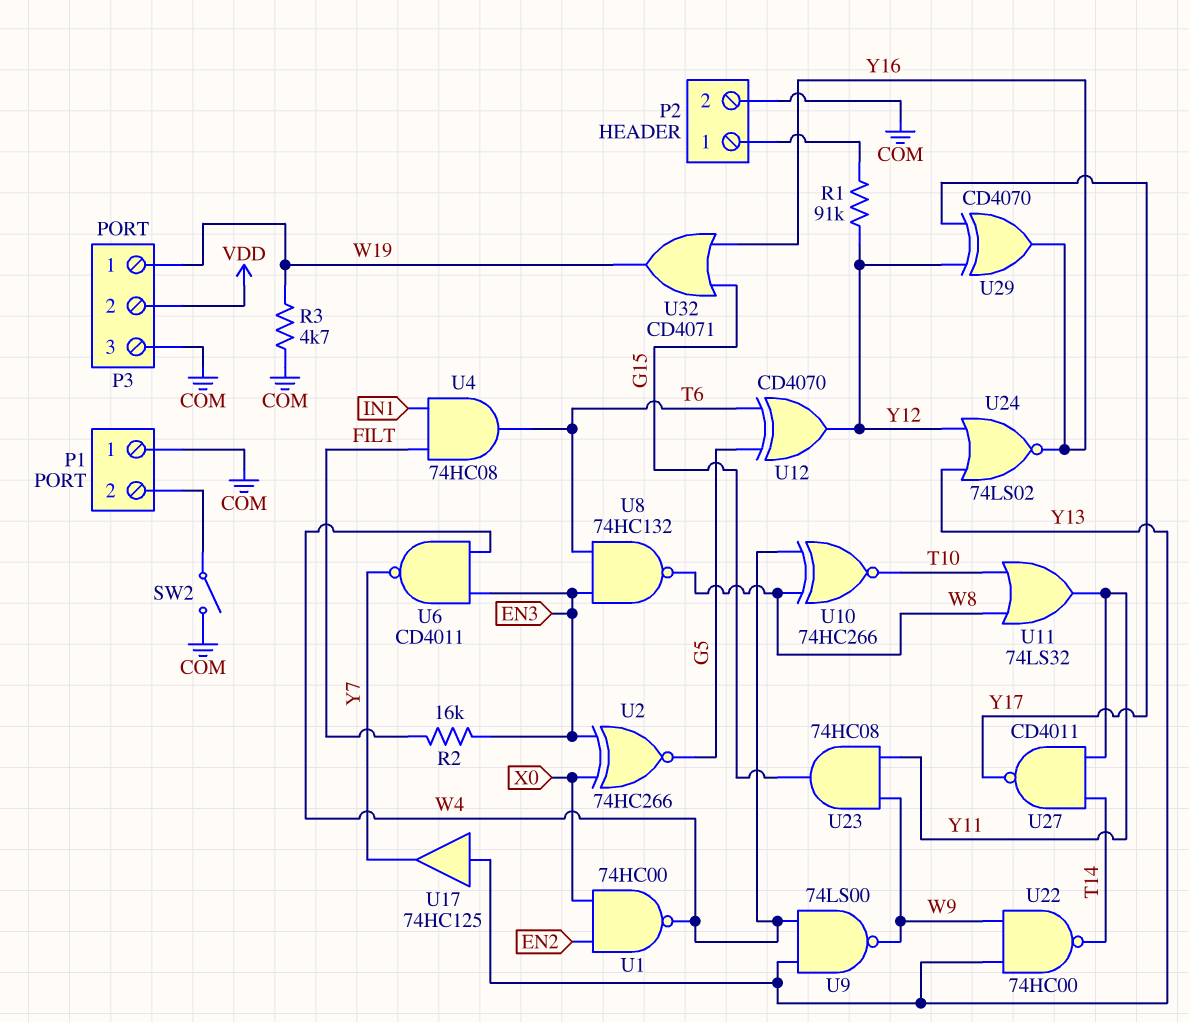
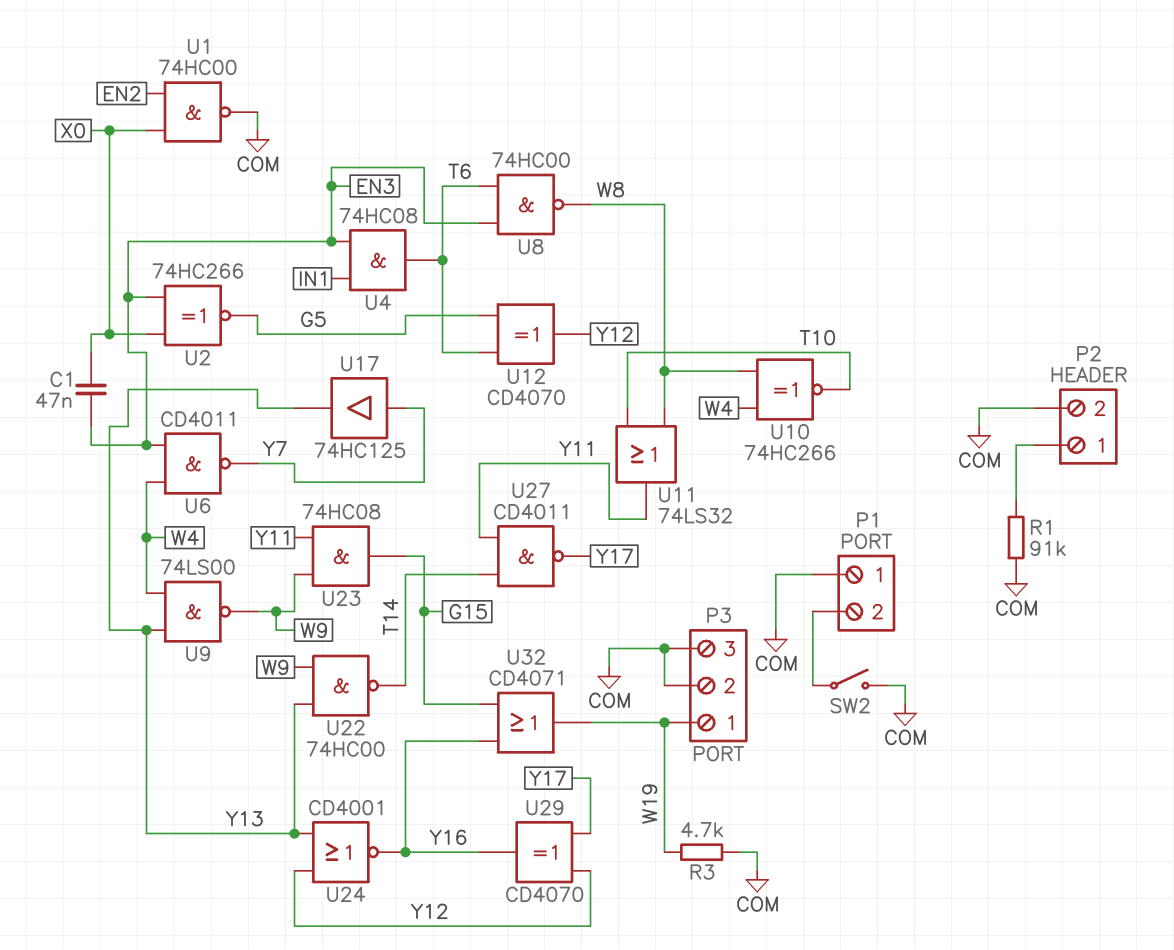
C1: none -> 47nF (EN3, X0)
P3 pin 2: VDD -> COM
R1: 91k (P2/1, Y12) -> 91k (COM, P2/1)
R2: 16k (EN3, FILT) -> none
U1: NAND 74HC00 (in EN2, in X0, out W4) -> NAND 74HC00 (in EN2, in X0, out COM)
U4: AND 74HC08 (in FILT, in IN1, out T6) -> AND 74HC08 (in EN3, in IN1, out T6)
U8: NAND 74HC132 (in EN3, in T6, out W8) -> NAND 74HC00 (in EN3, in T6, out W8)
U17: buffer 74HC125 (in Y13, out Y7) -> buffer 74HC125 (in Y7, out Y13)
U24: NOR 74LS02 (in Y12, in Y13, out Y16) -> NOR CD4001 (in Y12, in Y13, out Y16)

